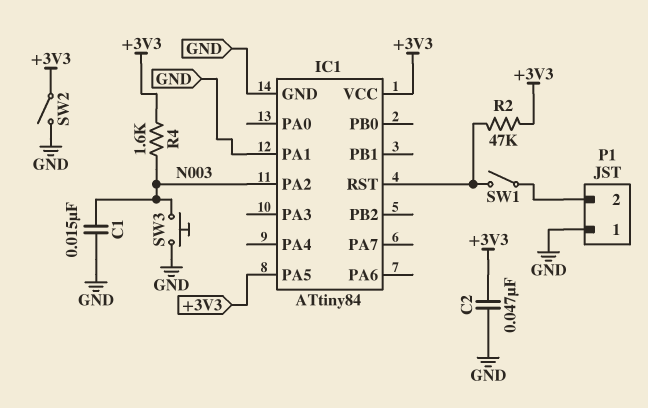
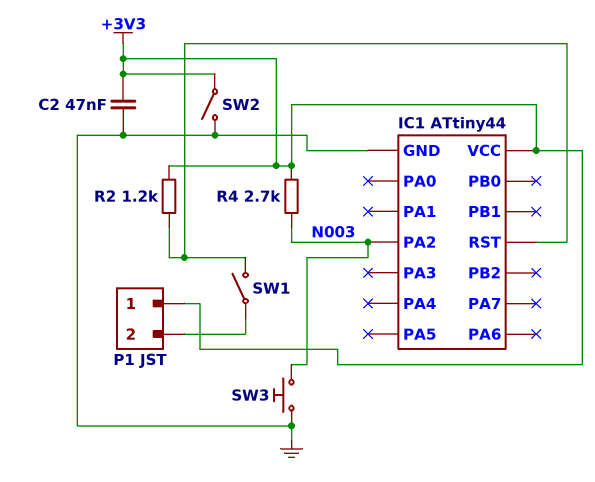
C1: 15nF (GND, N003) -> none
IC1: ATtiny84 -> ATtiny44
IC1 pin PA1: GND -> none
IC1 pin PA5: +3V3 -> none
P1 pin 1: GND -> +3V3
R2: 47k (+3V3, IC1/RST) -> 1.2k (+3V3, IC1/RST)
R4: 1.6k (+3V3, N003) -> 2.7k (+3V3, N003)

